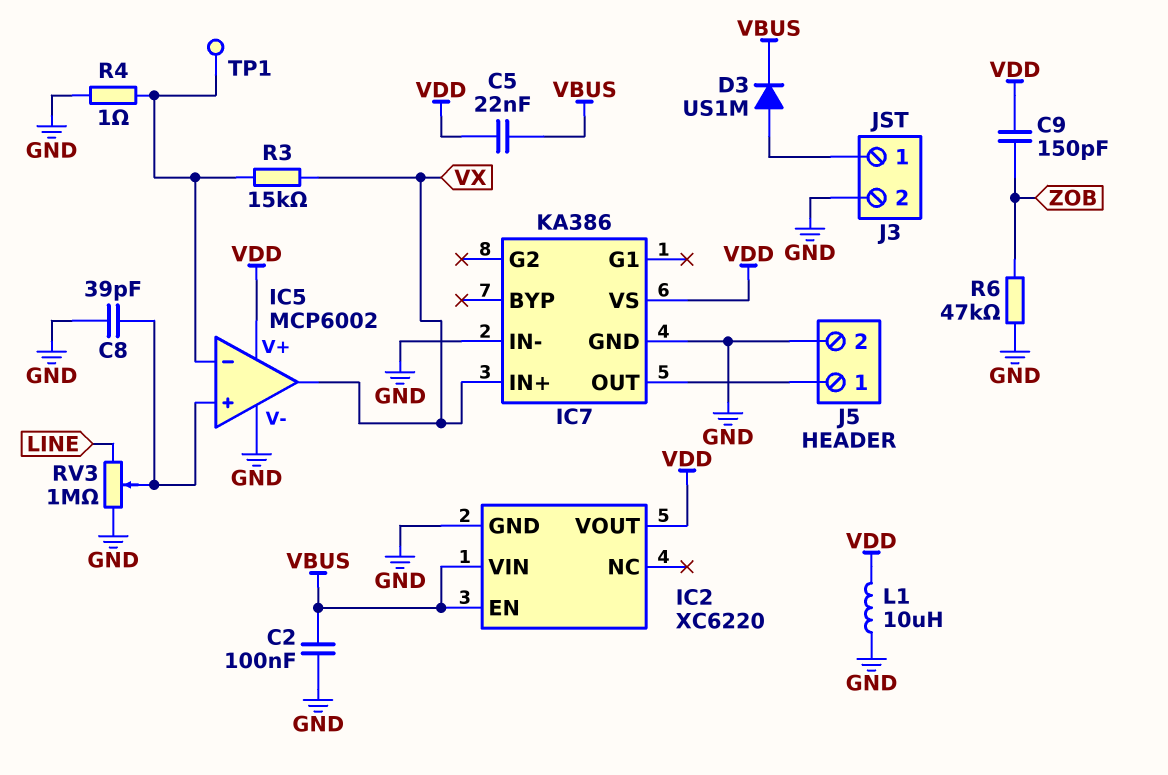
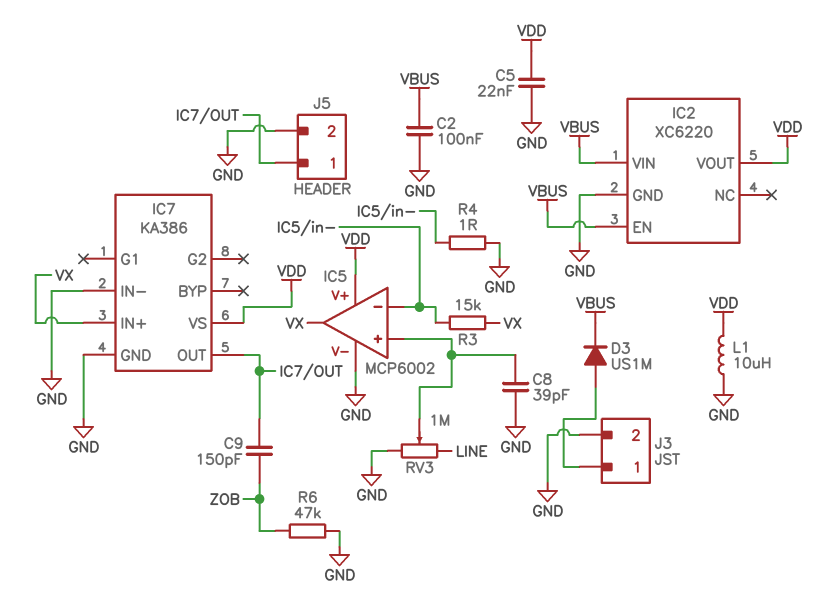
C5: 22nF (VBUS, VDD) -> 22nF (GND, VDD)
C9: 150pF (VDD, ZOB) -> 150pF (IC7/OUT, ZOB)
TP1: test point (IC5/in-) -> none

